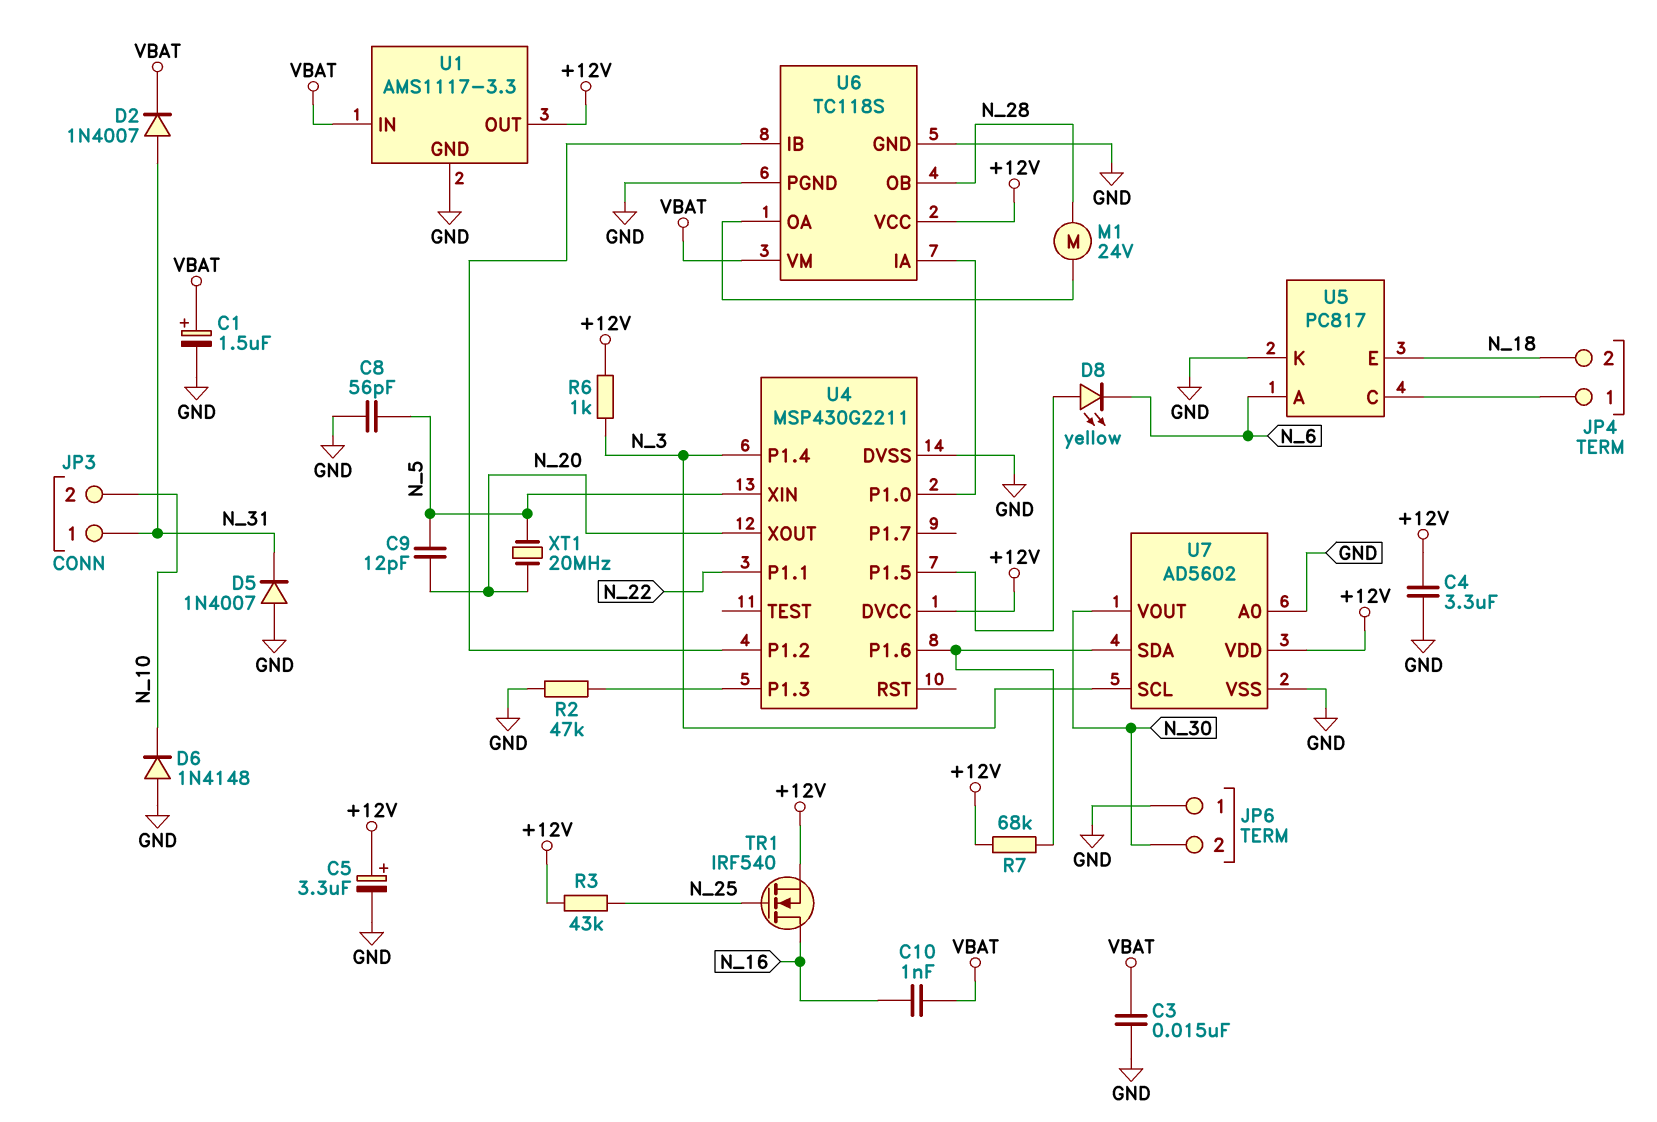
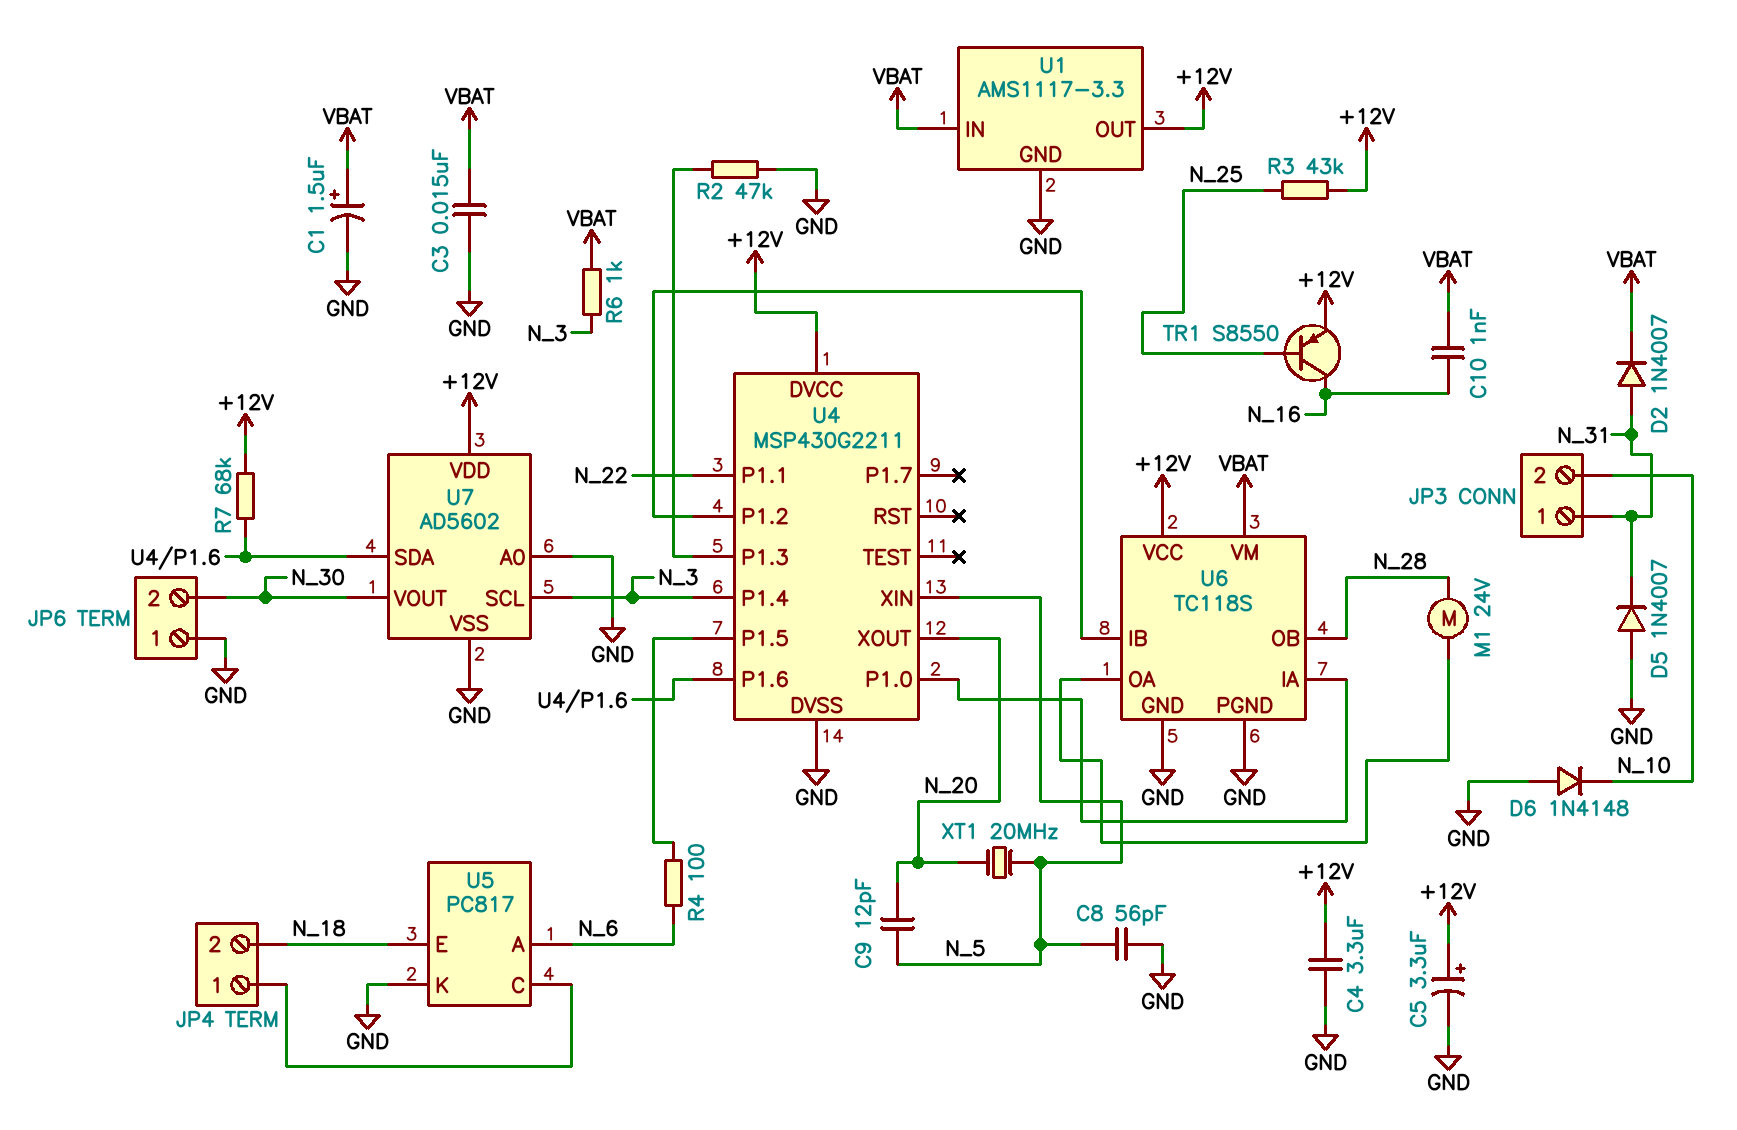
D8: LED yellow (A U4/P1.5, K N_6) -> none
R4: none -> 100 (N_6, U4/P1.5)
R6: 1k (+12V, N_3) -> 1k (N_3, VBAT)
TR1: NMOS IRF540 (G N_25, D N_16, S +12V) -> PNP S8550 (B N_25, C N_16, E +12V)

